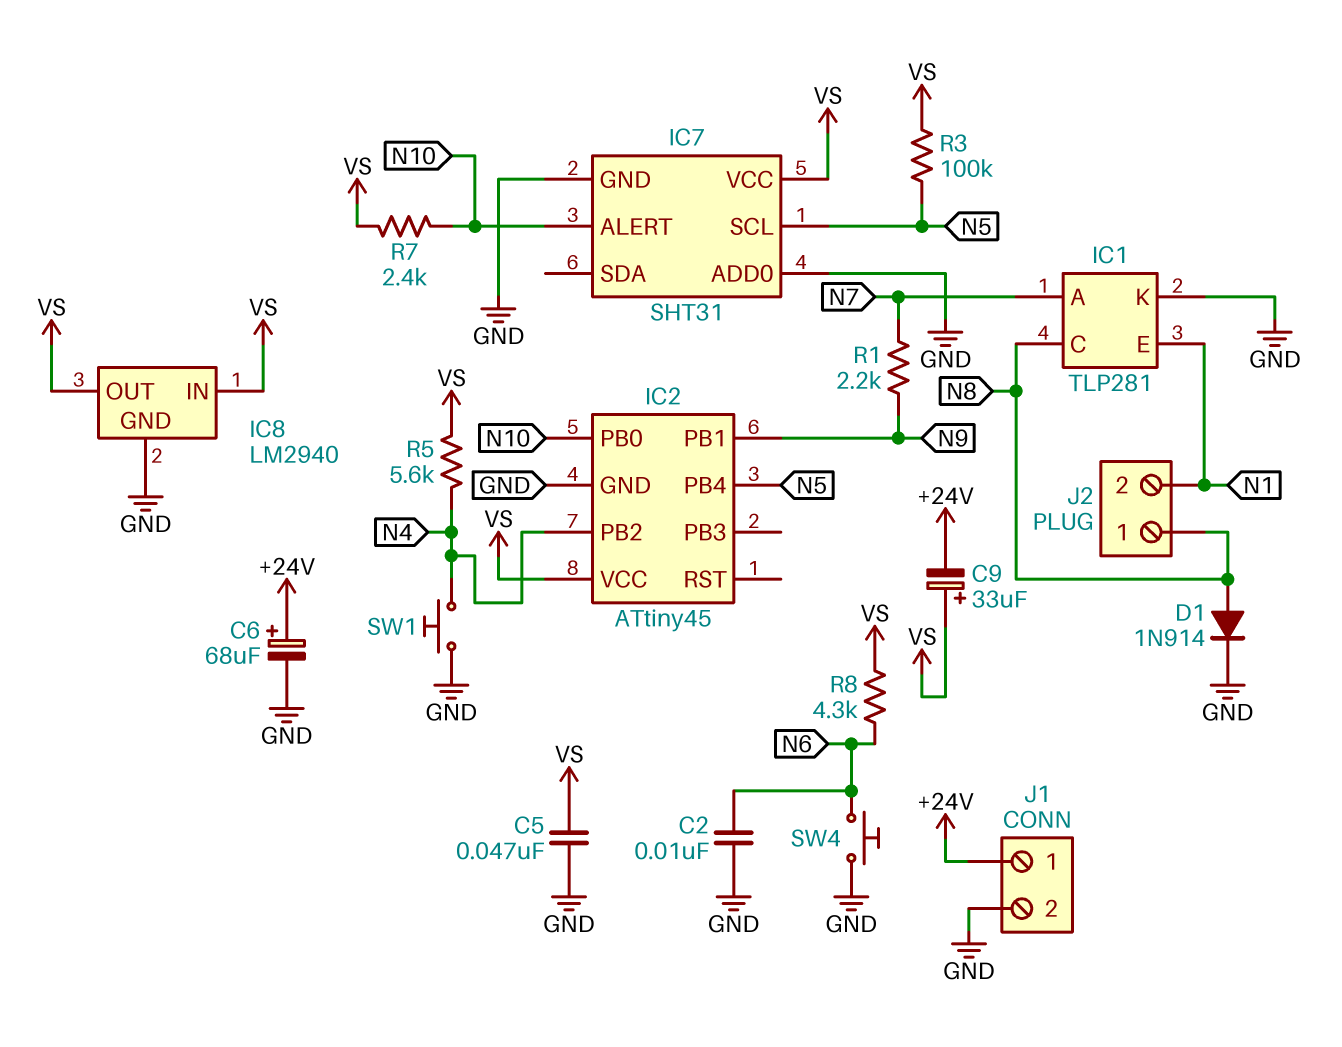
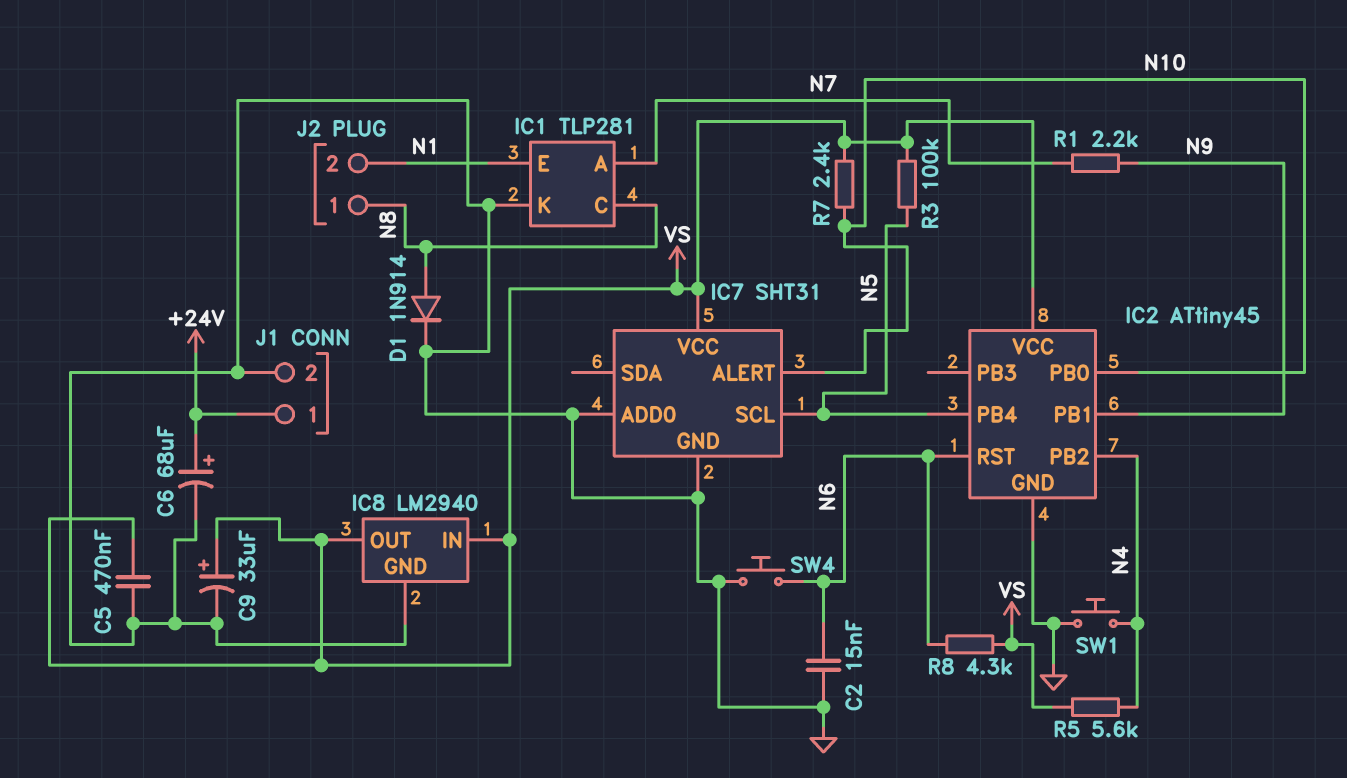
C2: 10nF (GND, N6) -> 15nF (GND, N6)
C5: 47nF (GND, VS) -> 470nF (GND, VS)
C9: 33uF (plus VS, minus +24V) -> 33uF (plus VS, minus GND)
IC2 pin RST: none -> N6

